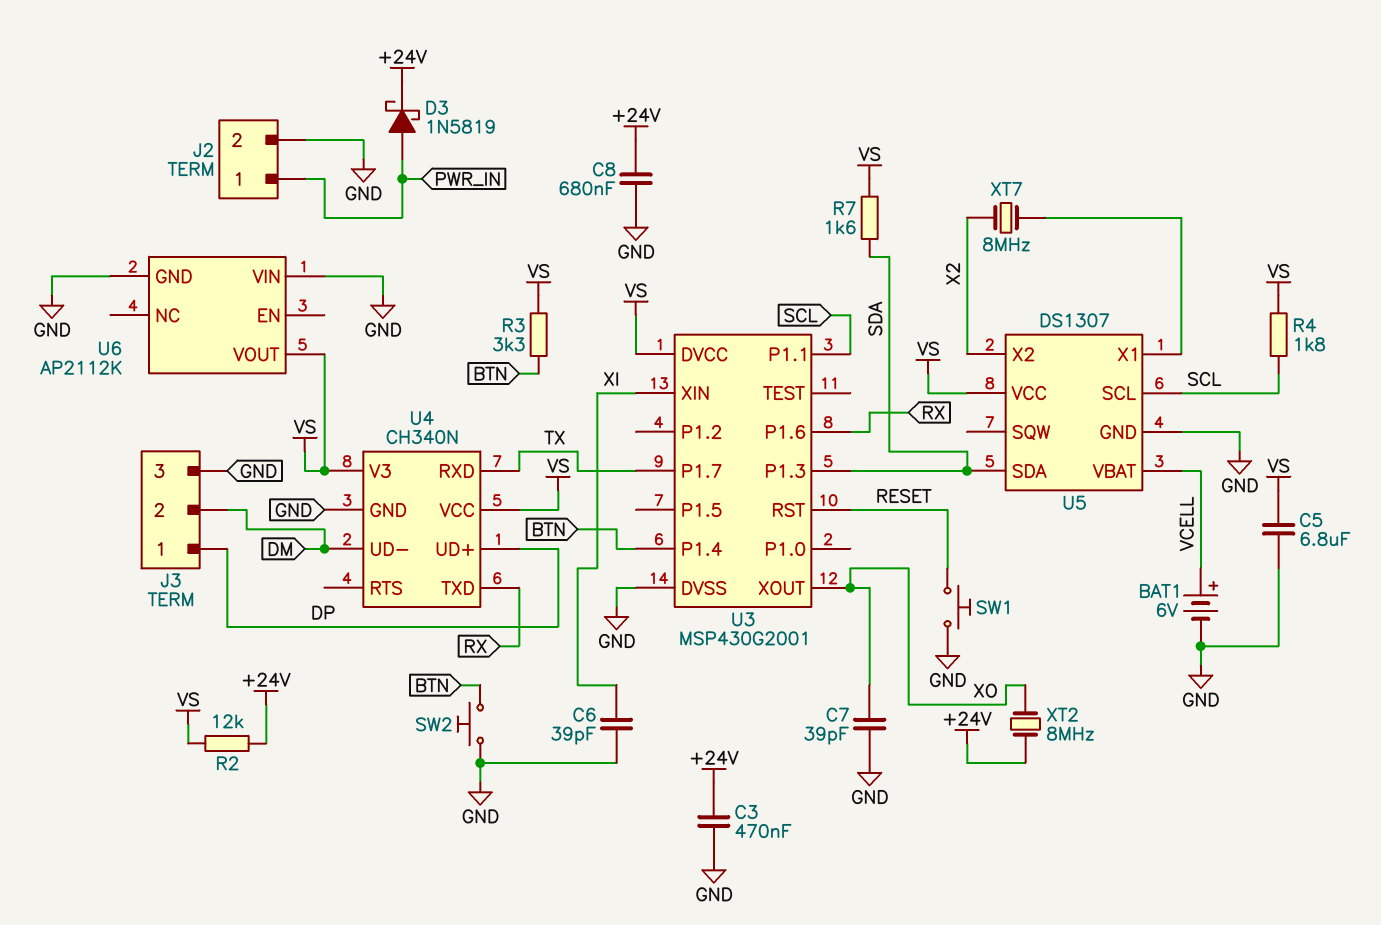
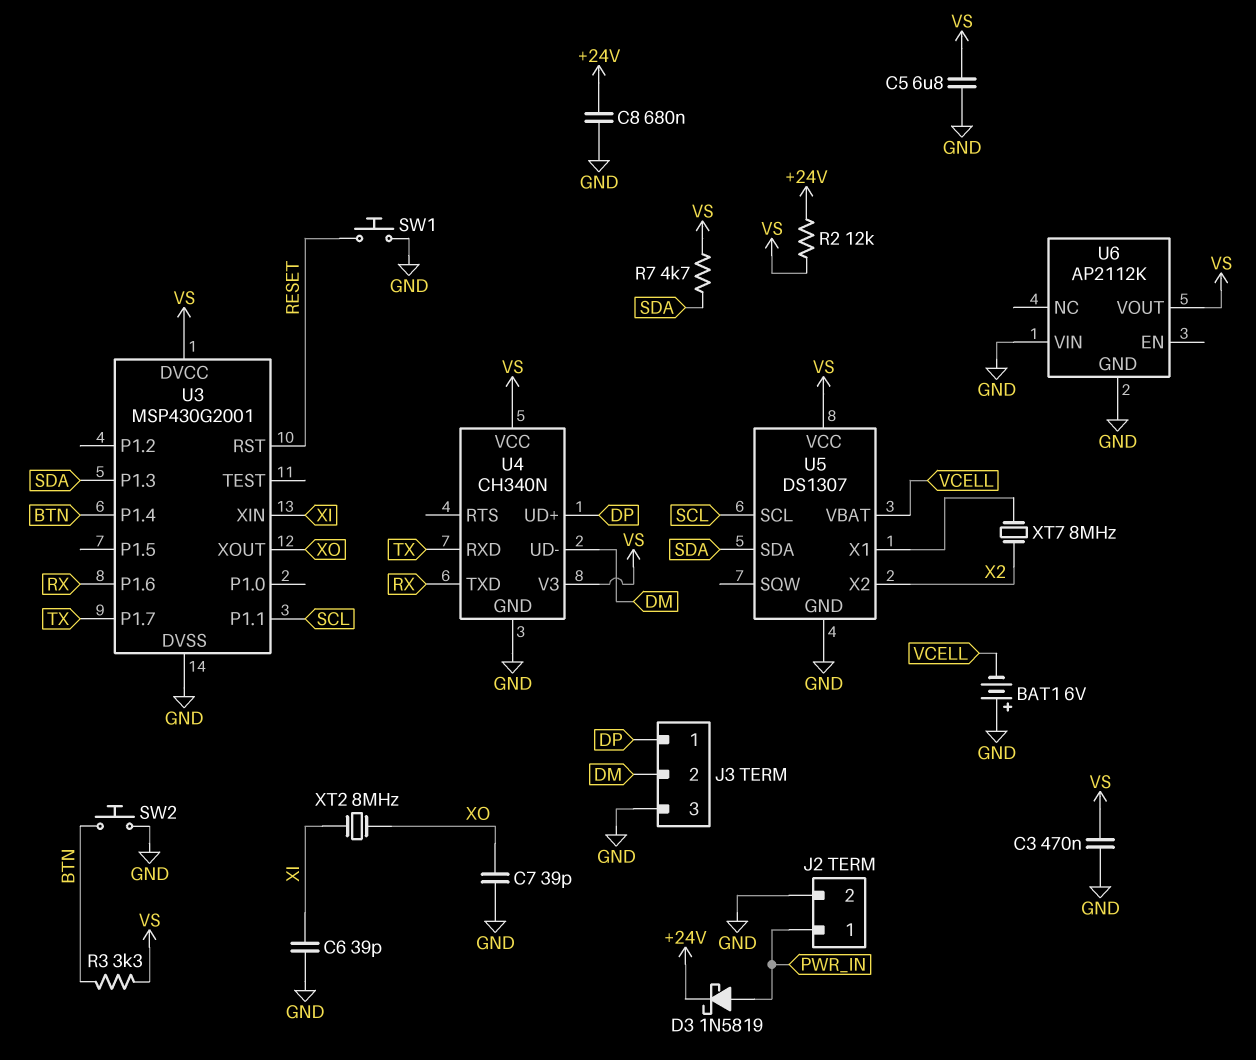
BAT1: 6V (plus VCELL, minus GND) -> 6V (plus GND, minus VCELL)
C3: 470nF (+24V, GND) -> 470nF (GND, VS)
R4: 1.8k (SCL, VS) -> none
R7: 1.6k (SDA, VS) -> 4.7k (SDA, VS)
XT2: 8MHz (+24V, XO) -> 8MHz (XI, XO)

